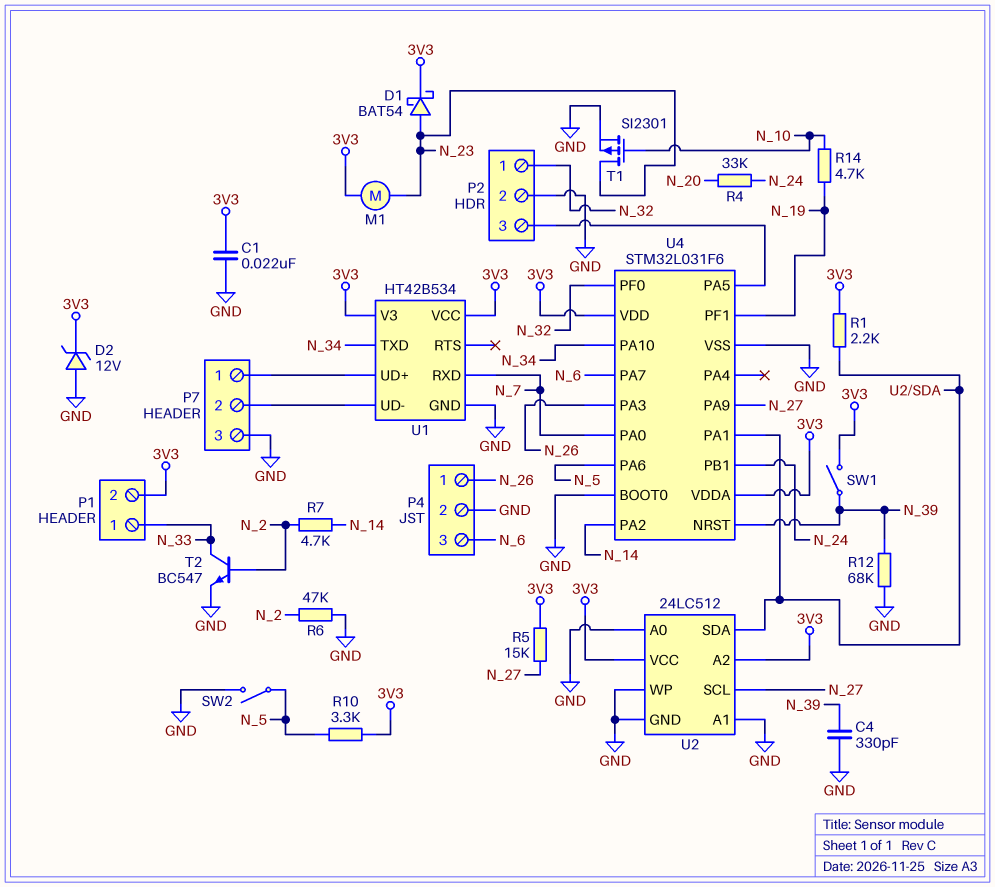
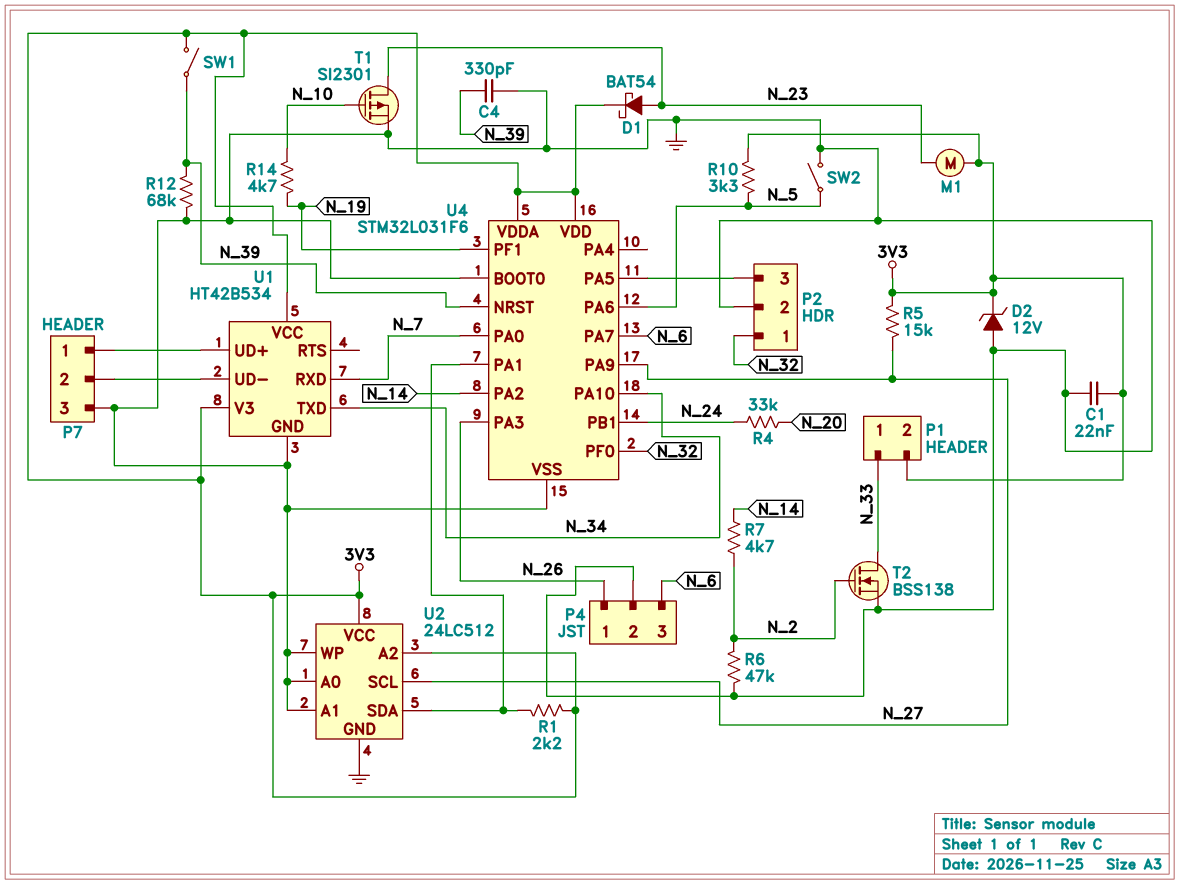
T2: NPN BC547 (B N_2, C N_33, E GND) -> NMOS BSS138 (G N_2, D N_33, S GND)

